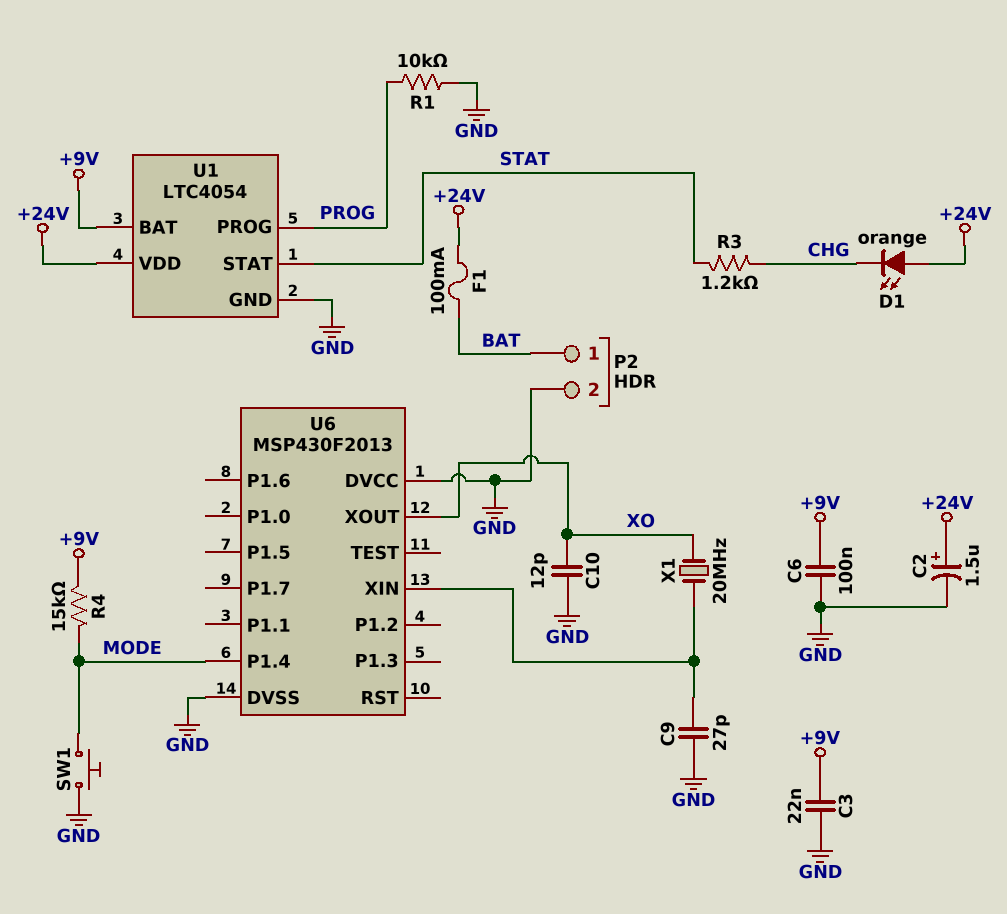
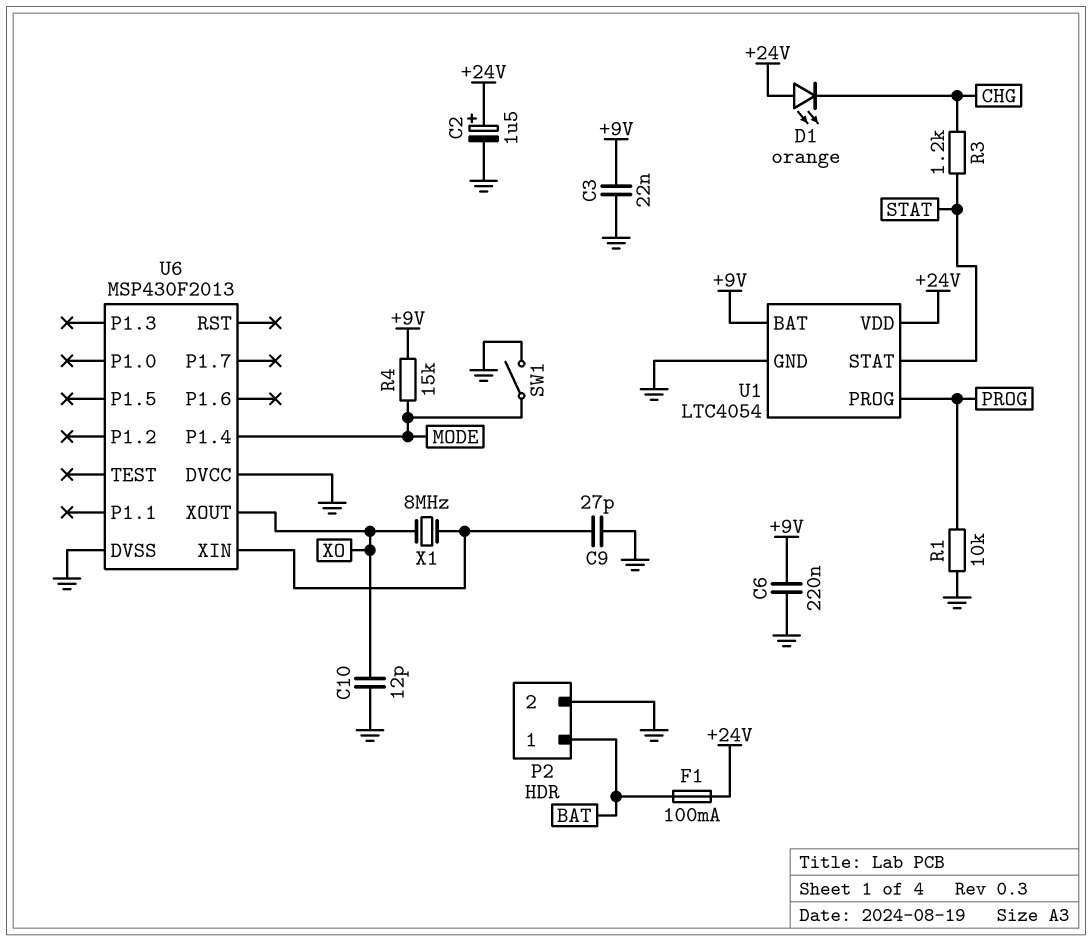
C6: 100nF (+9V, GND) -> 220nF (+9V, GND)
SW1: button (GND, MODE) -> switch (GND, MODE)
X1: 20MHz (U6/XIN, XO) -> 8MHz (U6/XIN, XO)

